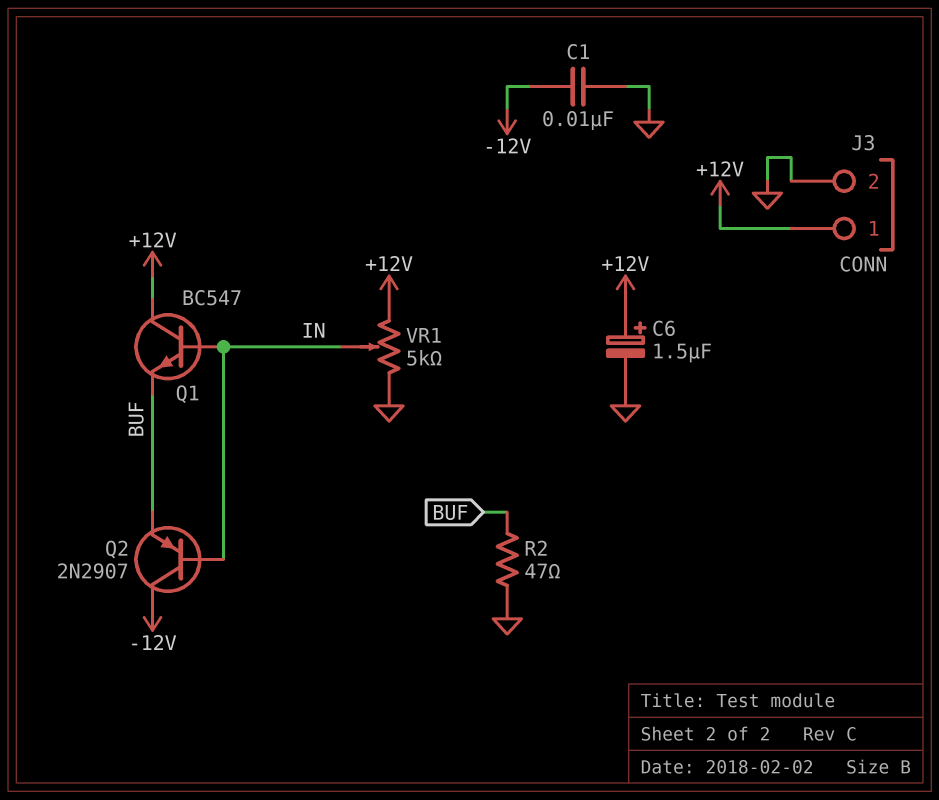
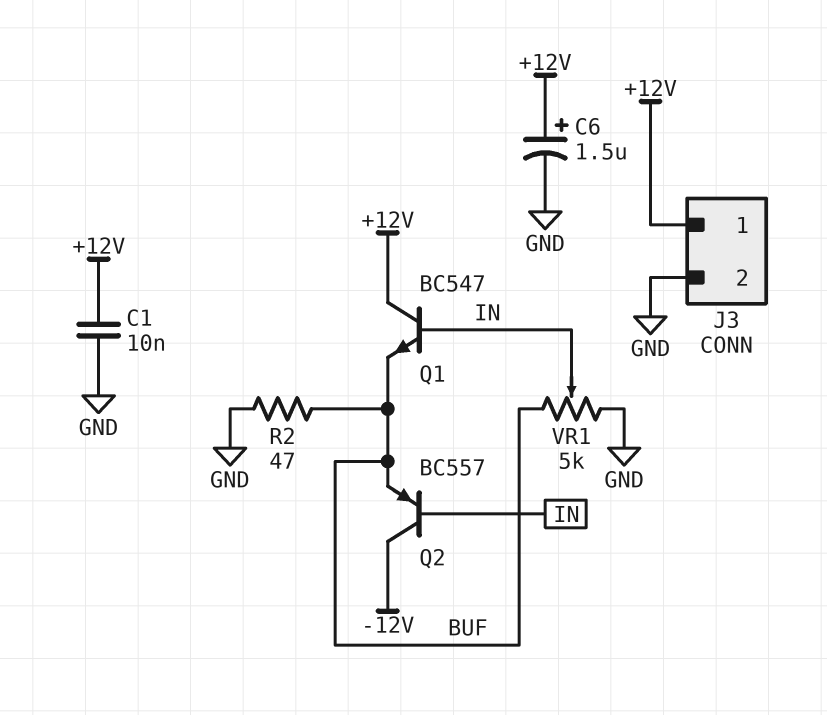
C1: 10nF (-12V, GND) -> 10nF (+12V, GND)
Q2: PNP 2N2907 (B IN, C -12V, E BUF) -> PNP BC557 (B IN, C -12V, E BUF)
VR1: 5k (+12V, GND, wiper IN) -> 5k (BUF, GND, wiper IN)

